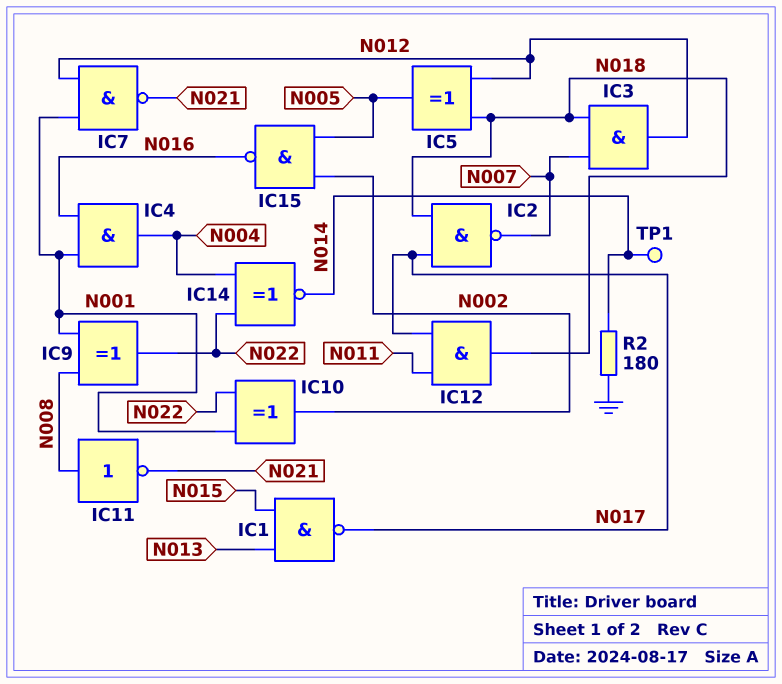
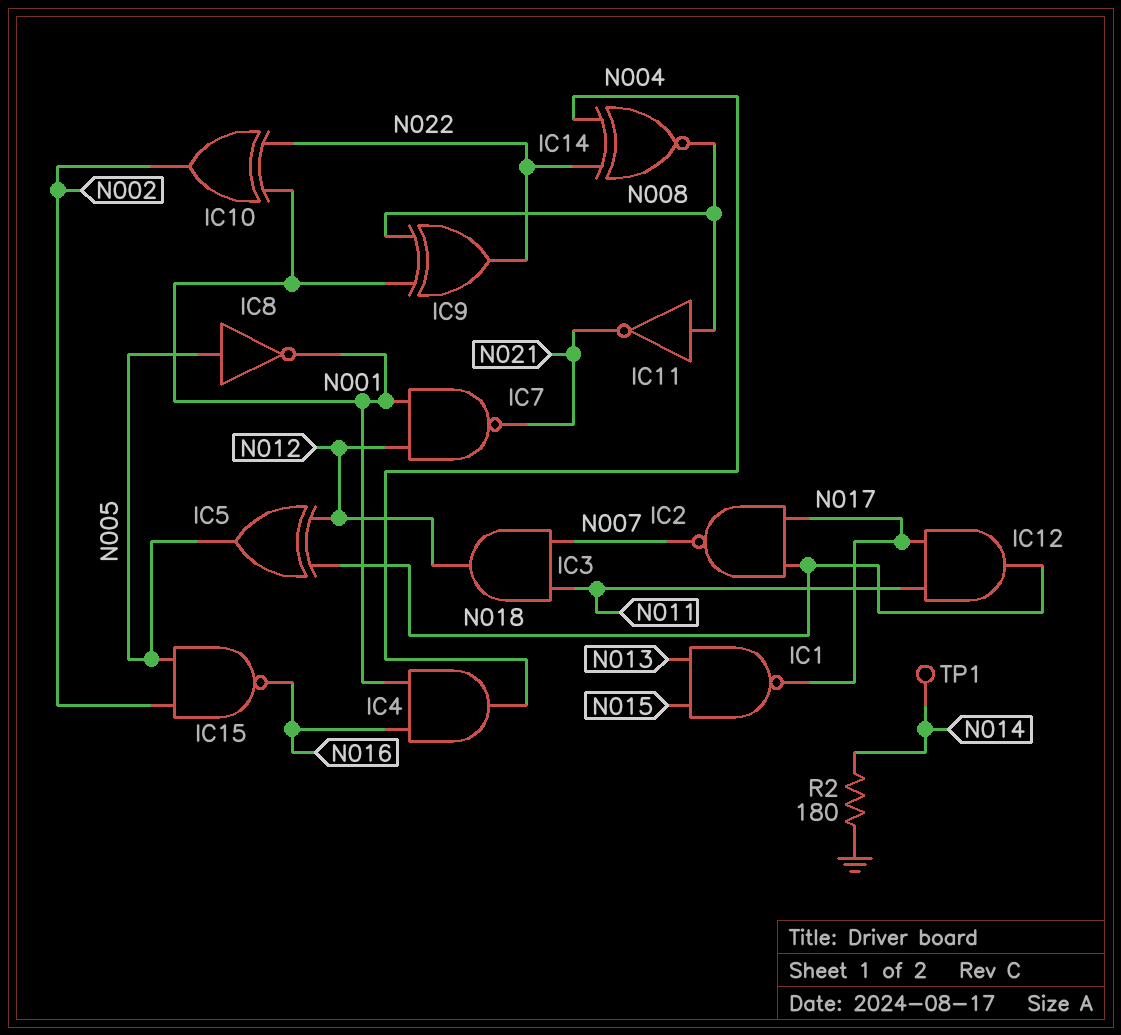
IC3: AND (in N007, in N018, out N012) -> AND (in N007, in N011, out N012)
IC8: none -> NOT (in N005, out N001)
IC14: XNOR (in N004, in N022, out N014) -> XNOR (in N004, in N022, out N008)

